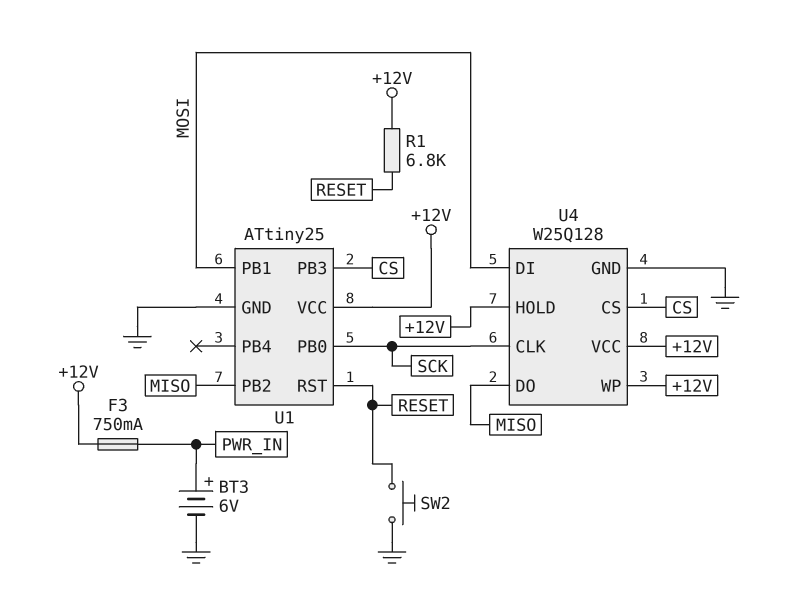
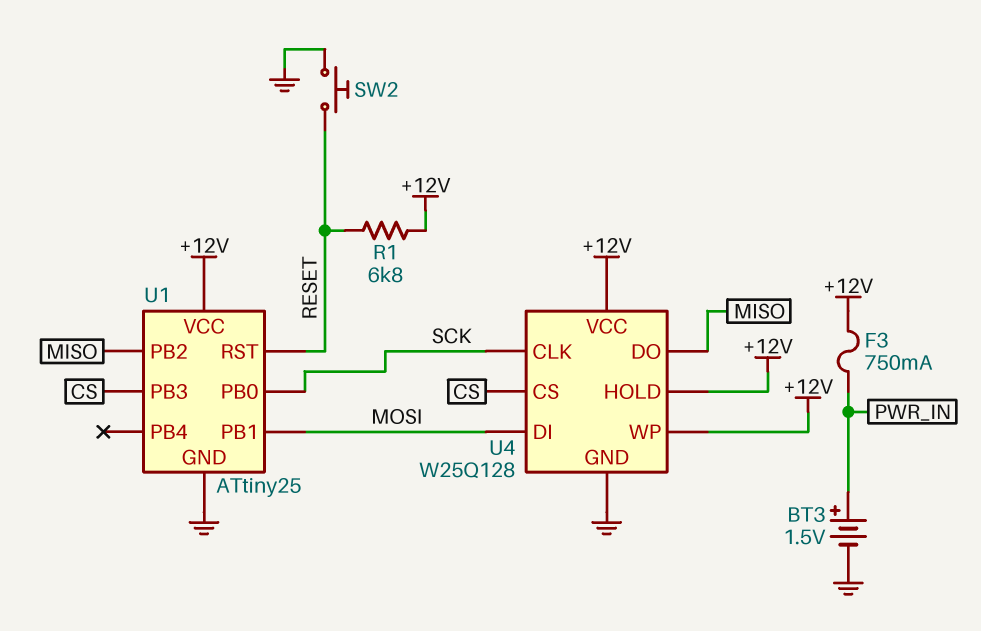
BT3: 6V (plus PWR_IN, minus GND) -> 1.5V (plus PWR_IN, minus GND)

